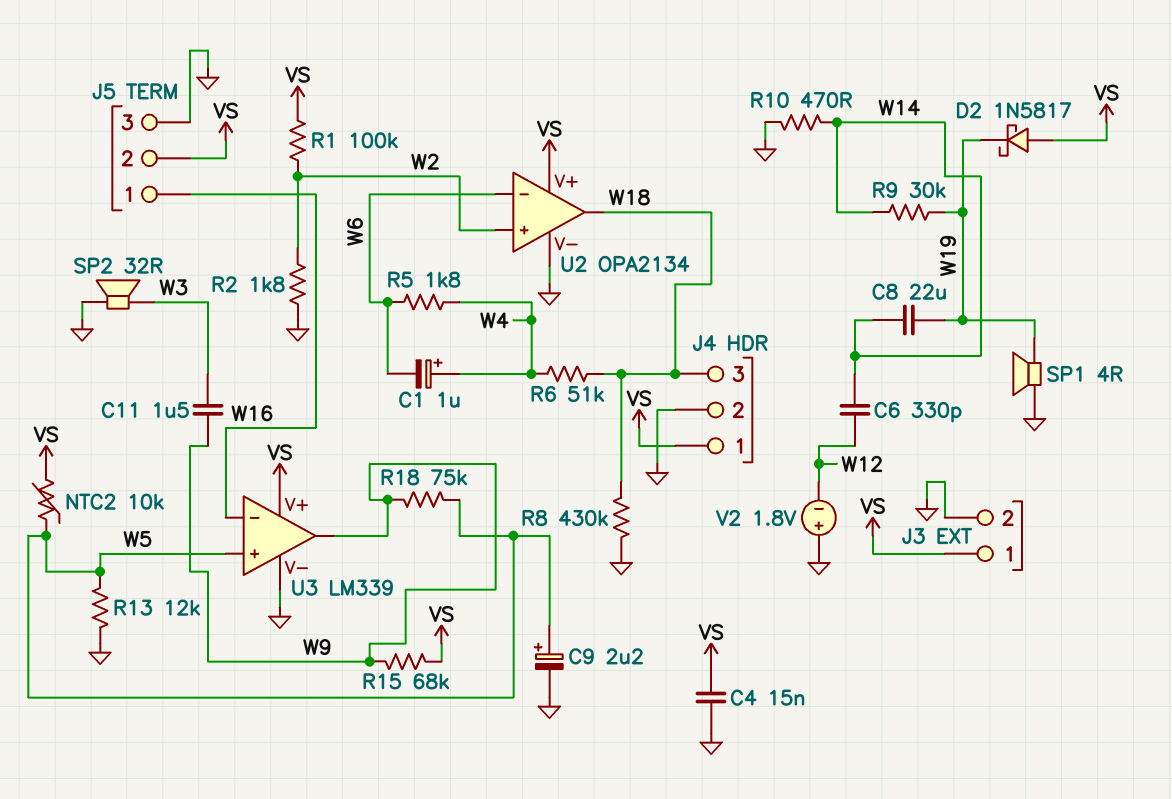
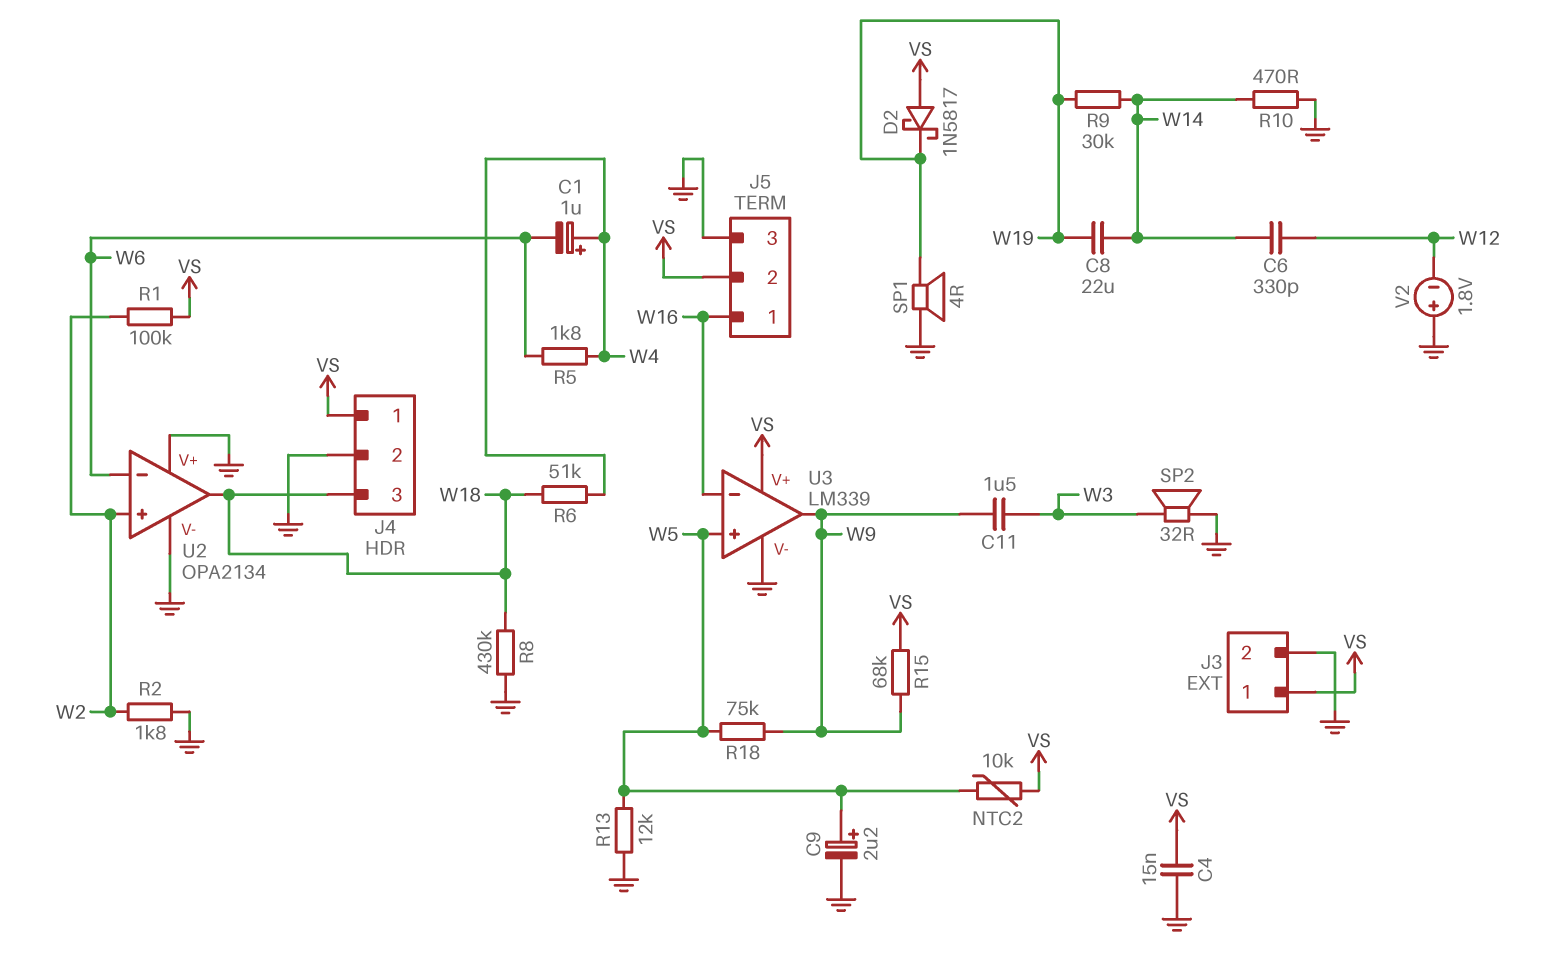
U2 pin V+: VS -> GND

